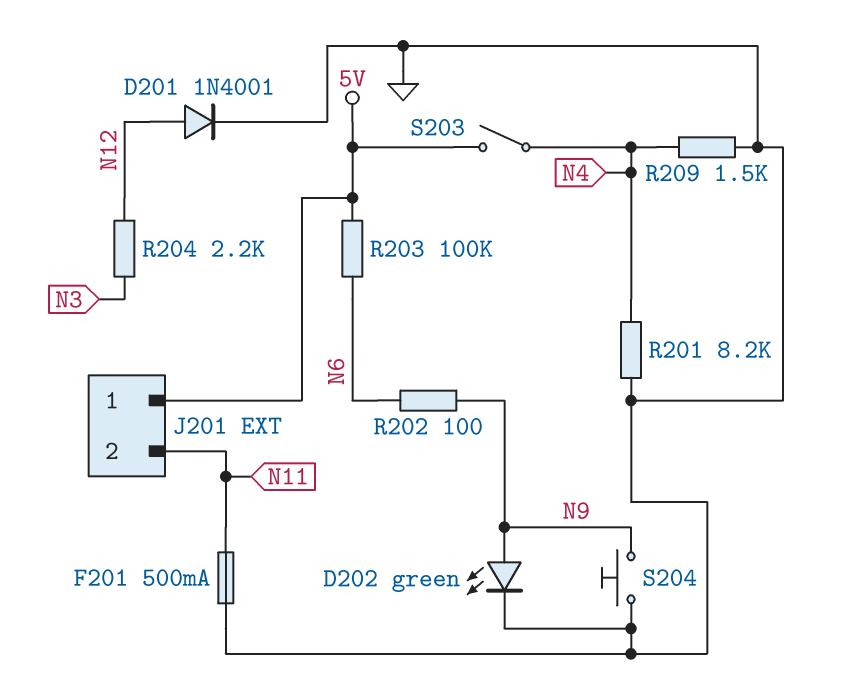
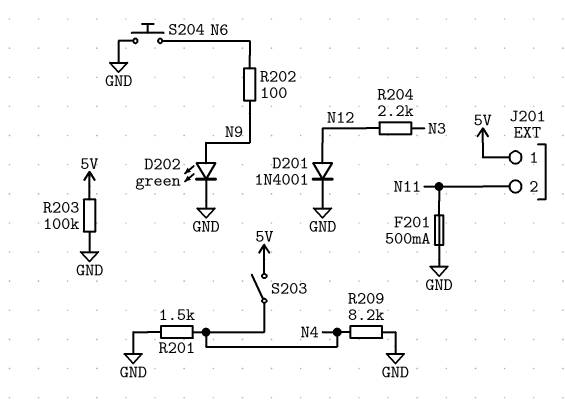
R201: 8.2k (GND, N4) -> 1.5k (GND, N4)
R203: 100k (5V, N6) -> 100k (5V, GND)
R209: 1.5k (GND, N4) -> 8.2k (GND, N4)
S204: button (GND, N9) -> button (GND, N6)

